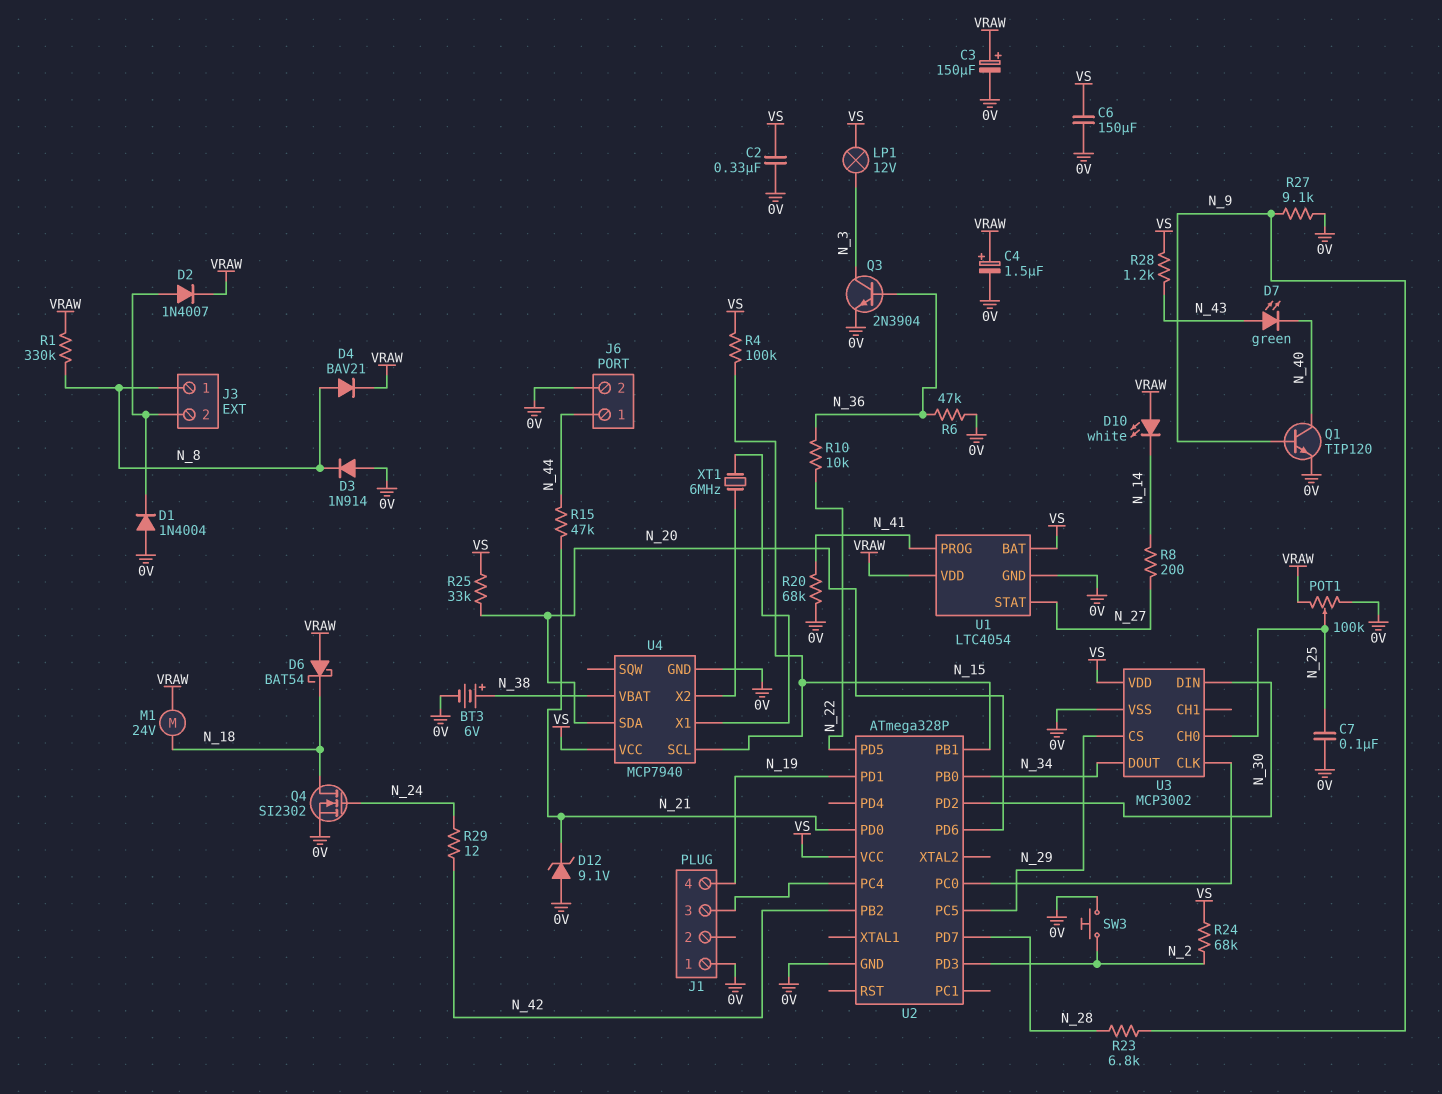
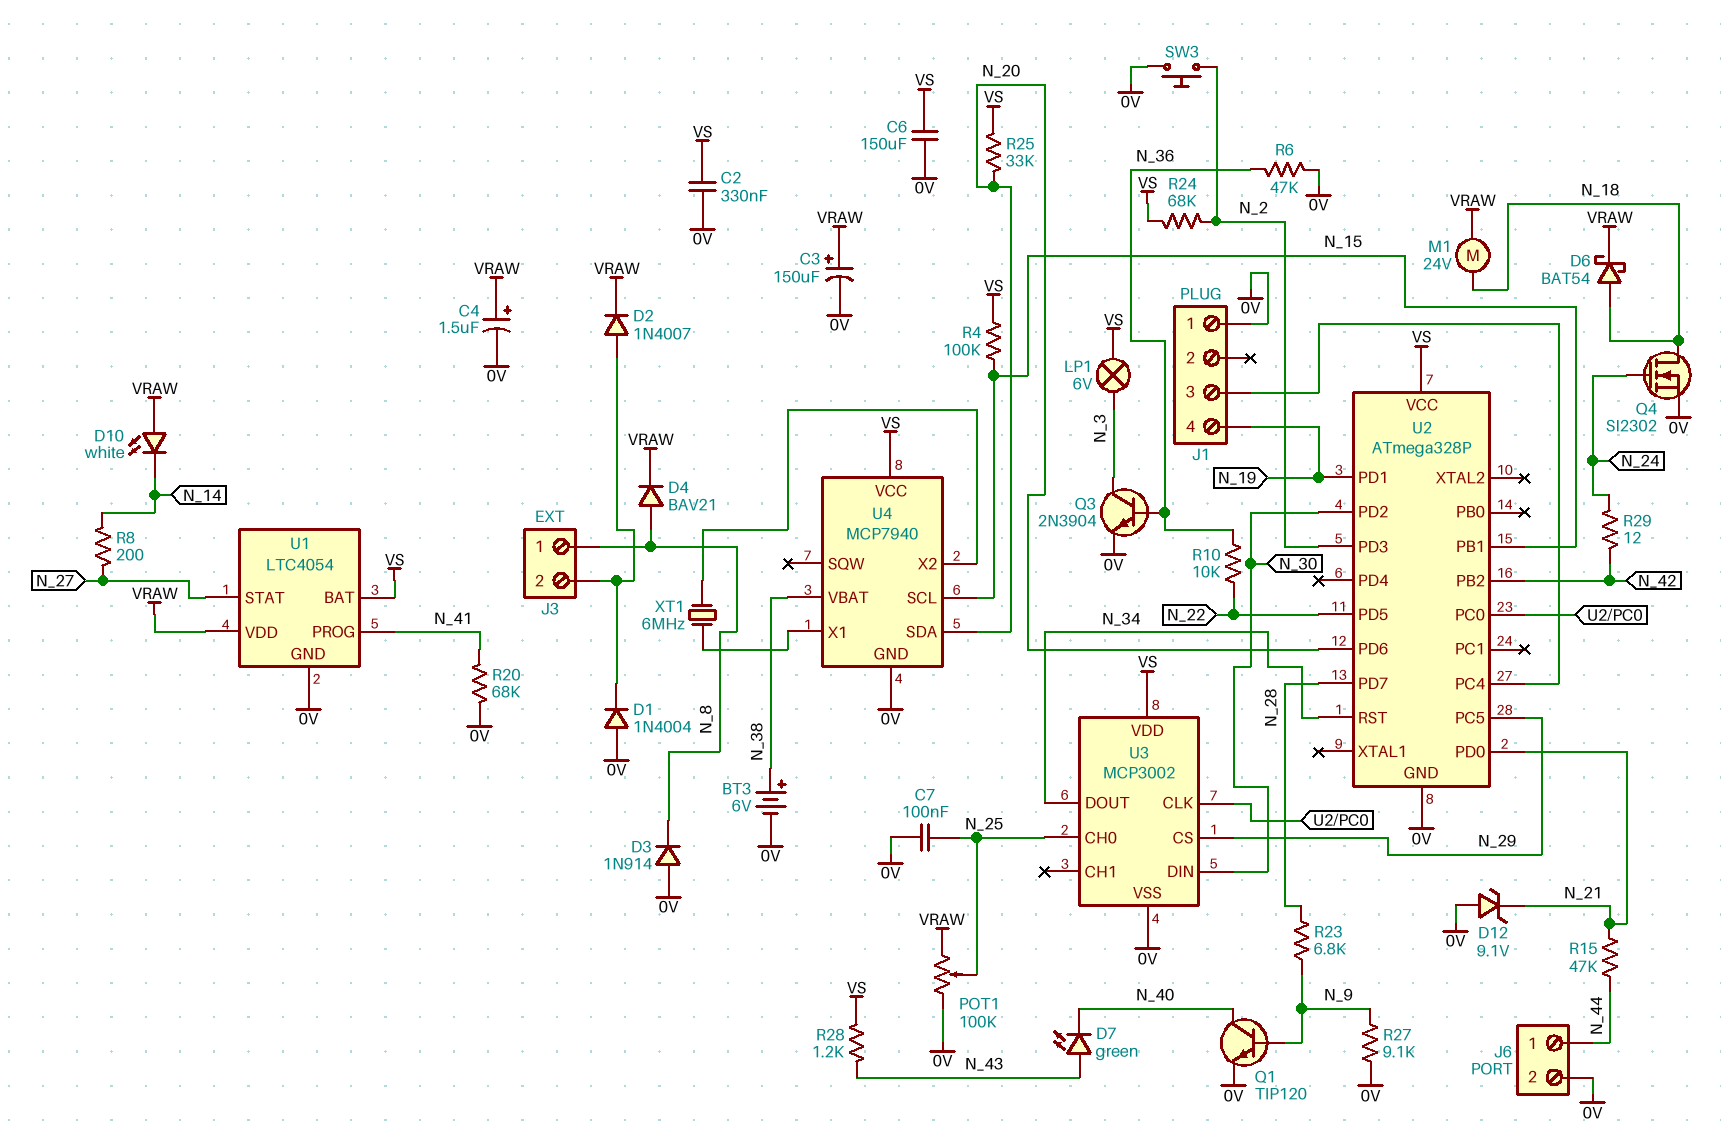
D6: schottky BAT54 (A VRAW, K N_18) -> schottky BAT54 (A N_18, K VRAW)
LP1: lamp 12V (N_3, VS) -> lamp 6V (N_3, VS)
R1: 330k (N_8, VRAW) -> none
U2 pin PB0: N_34 -> none
U2 pin RST: none -> N_34

